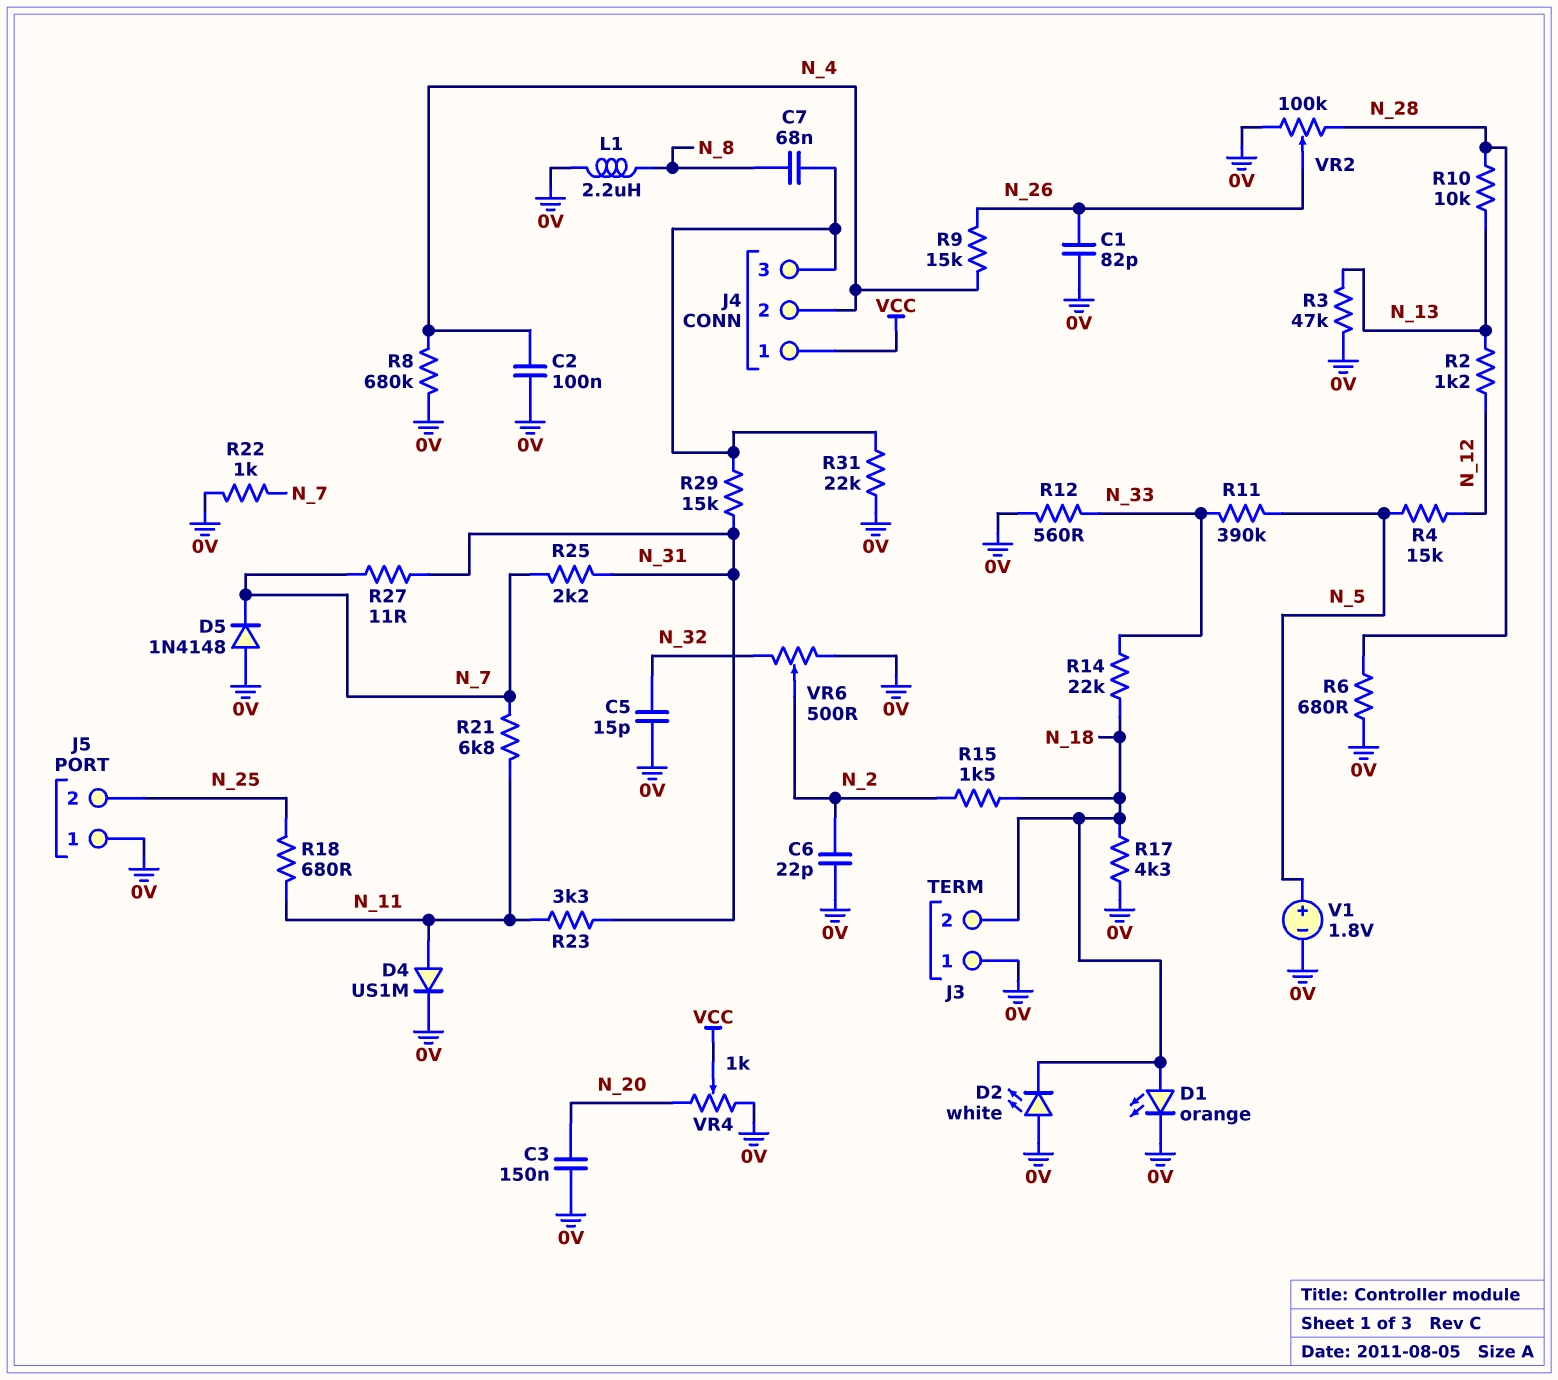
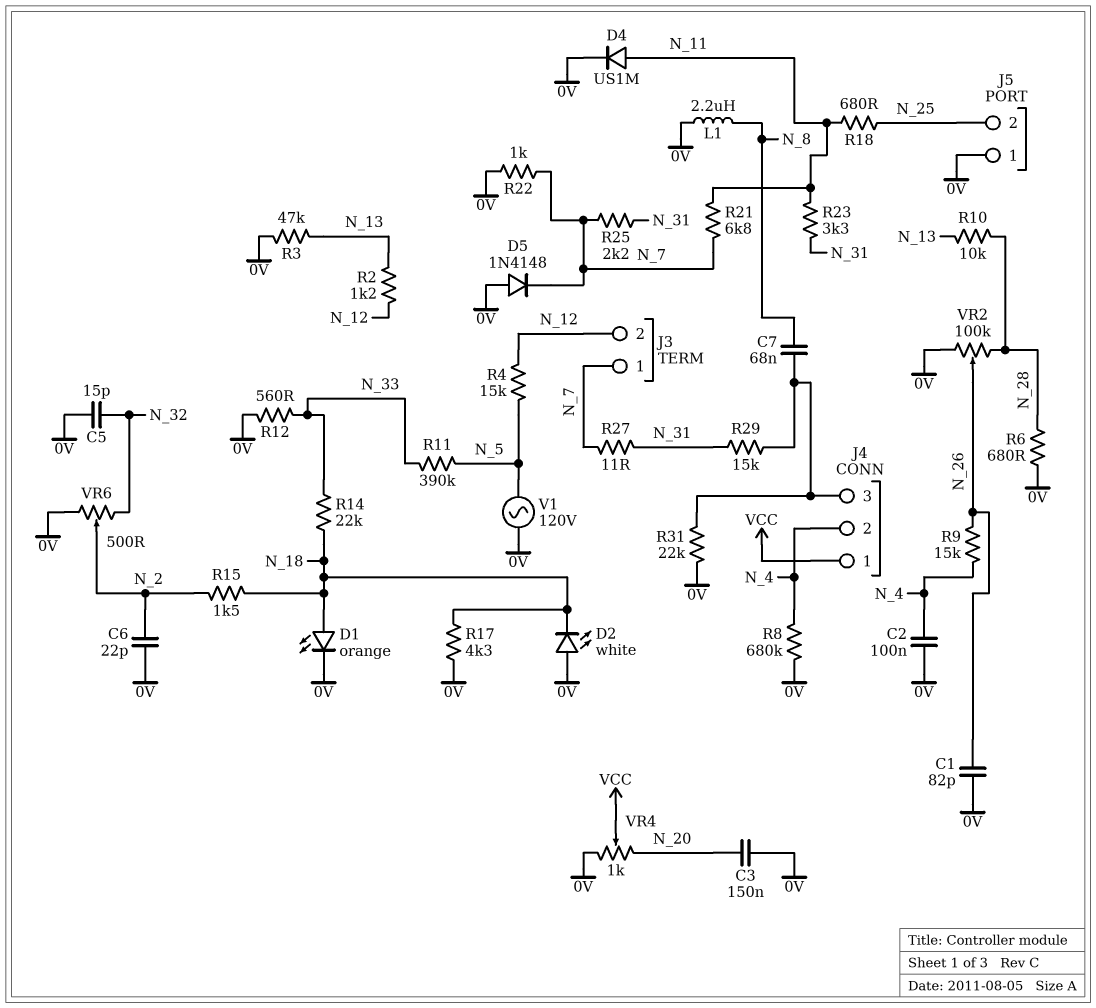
J3 pin 1: 0V -> N_7
J3 pin 2: N_18 -> N_12
V1: 1.8V (plus N_5, minus 0V) -> AC 120V (0V, N_5)

